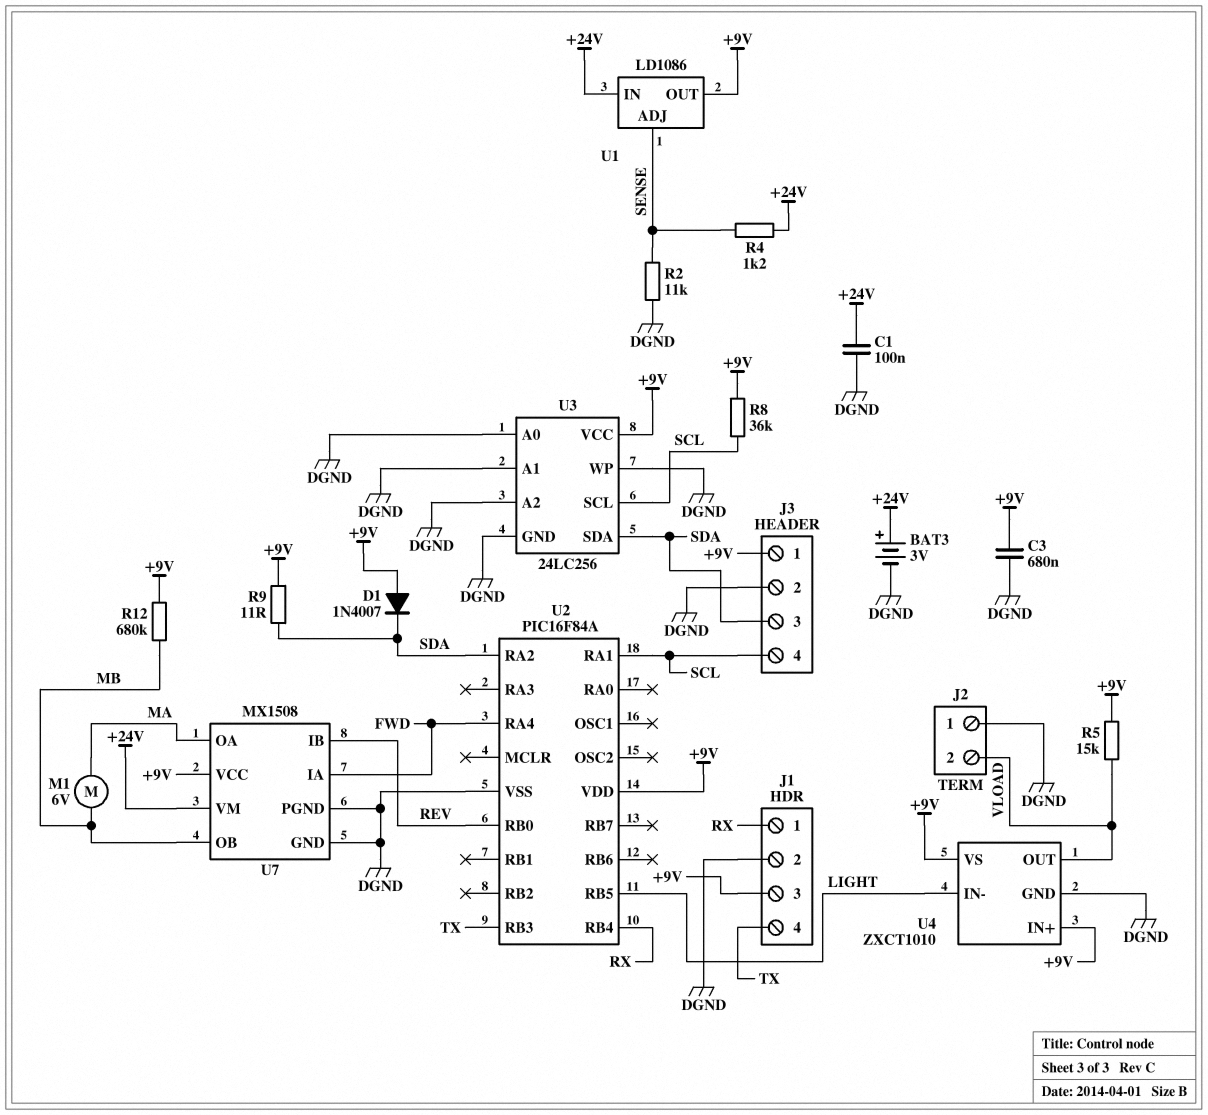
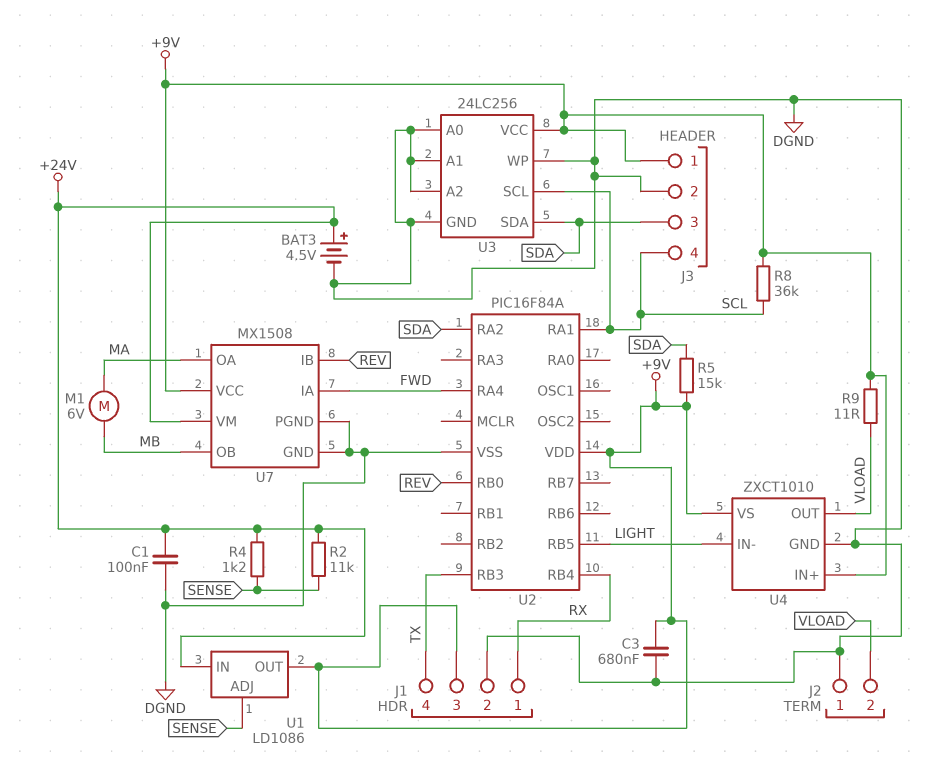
BAT3: 3V (plus +24V, minus DGND) -> 4.5V (plus +24V, minus DGND)
D1: diode 1N4007 (A +9V, K SDA) -> none
R2: 11k (DGND, SENSE) -> 11k (+24V, SENSE)
R5: 15k (+9V, VLOAD) -> 15k (+9V, SDA)
R9: 11 (+9V, SDA) -> 11 (+9V, VLOAD)
R12: 680k (+9V, MB) -> none

